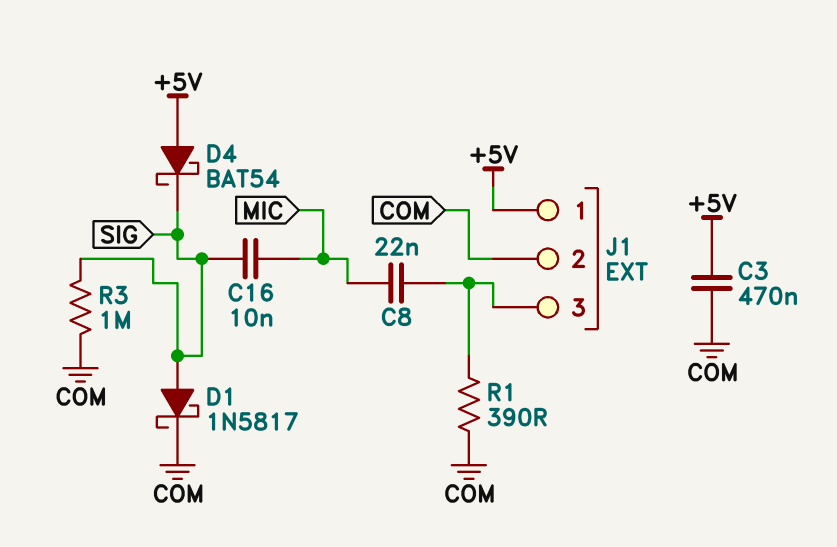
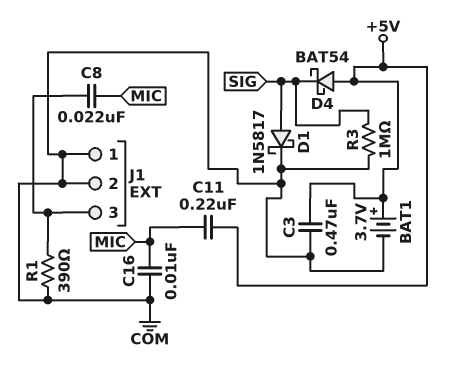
BAT1: none -> 3.7V (plus +5V, minus COM)
C11: none -> 220nF (+5V, MIC)
C16: 10nF (MIC, SIG) -> 10nF (COM, MIC)
J1 pin 1: +5V -> COM

